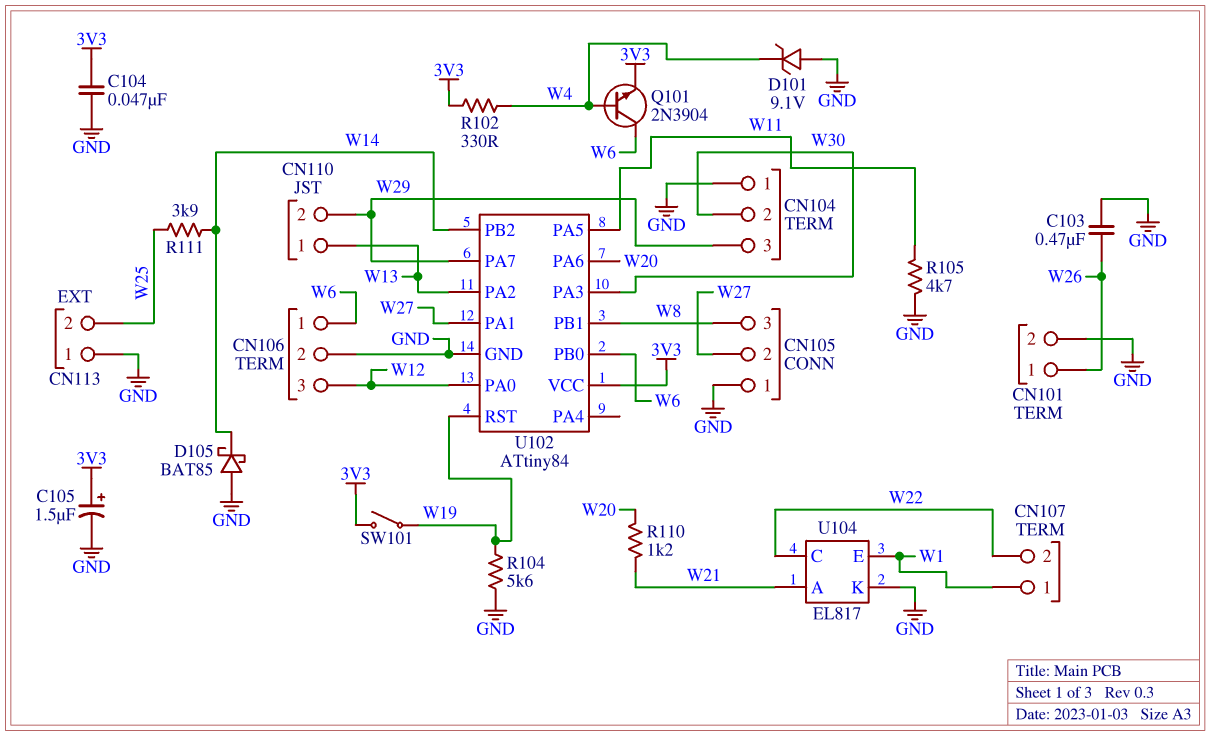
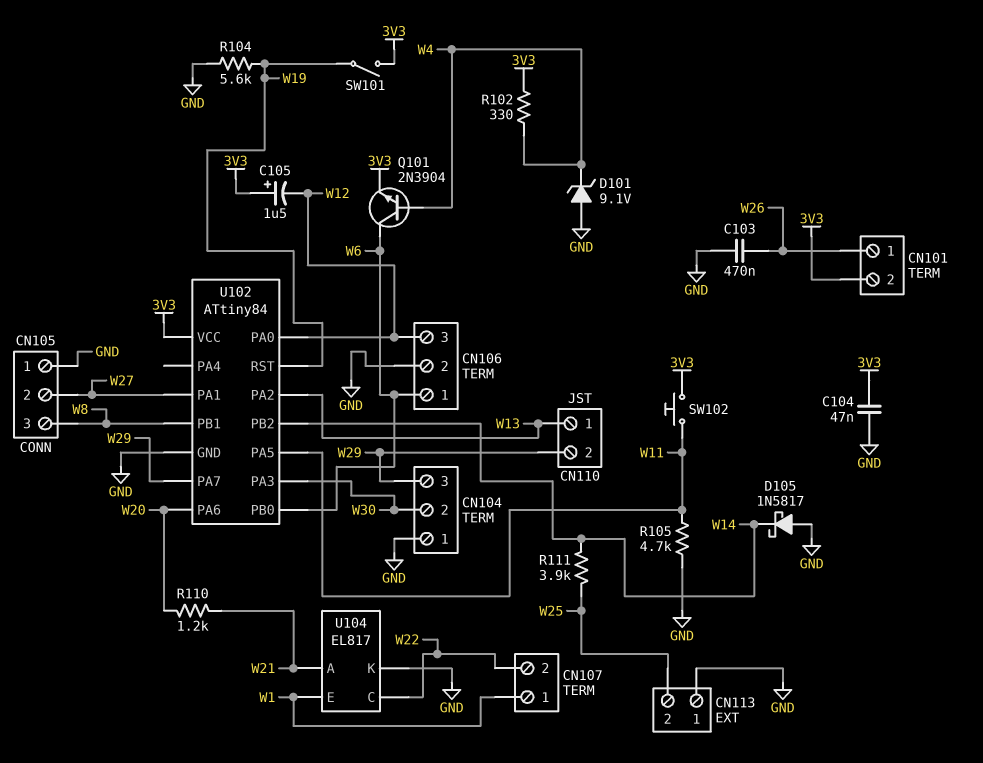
C105: 1.5uF (plus 3V3, minus GND) -> 1.5uF (plus 3V3, minus W12)
CN101 pin 2: GND -> 3V3
D105: schottky BAT85 (A GND, K W14) -> schottky 1N5817 (A GND, K W14)
SW102: none -> button (3V3, W11)

